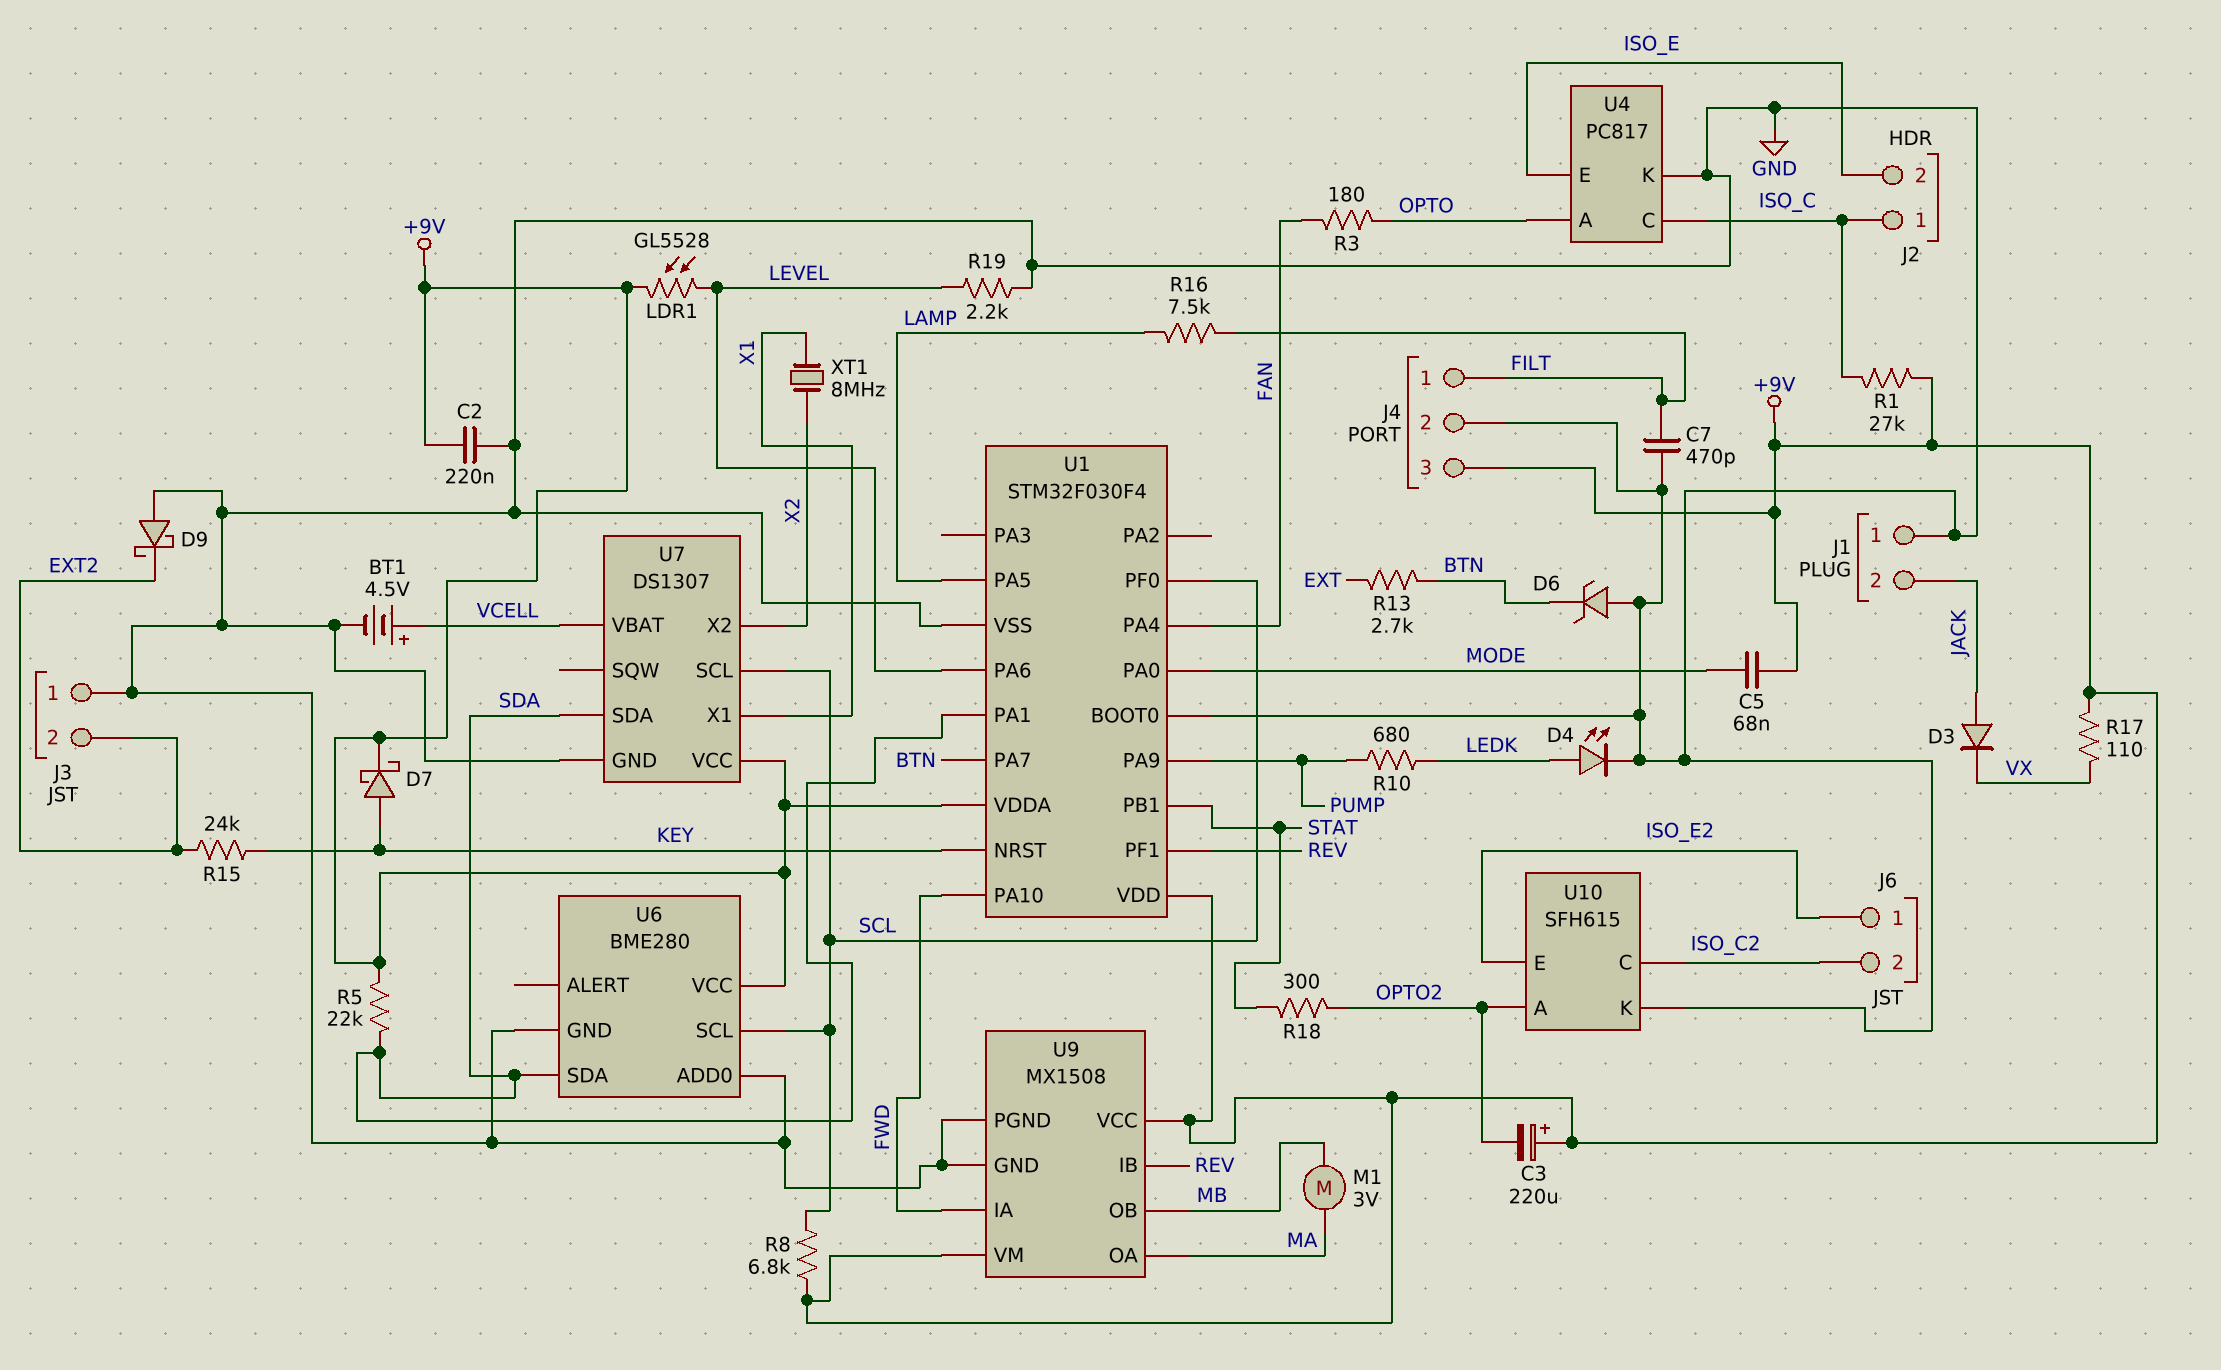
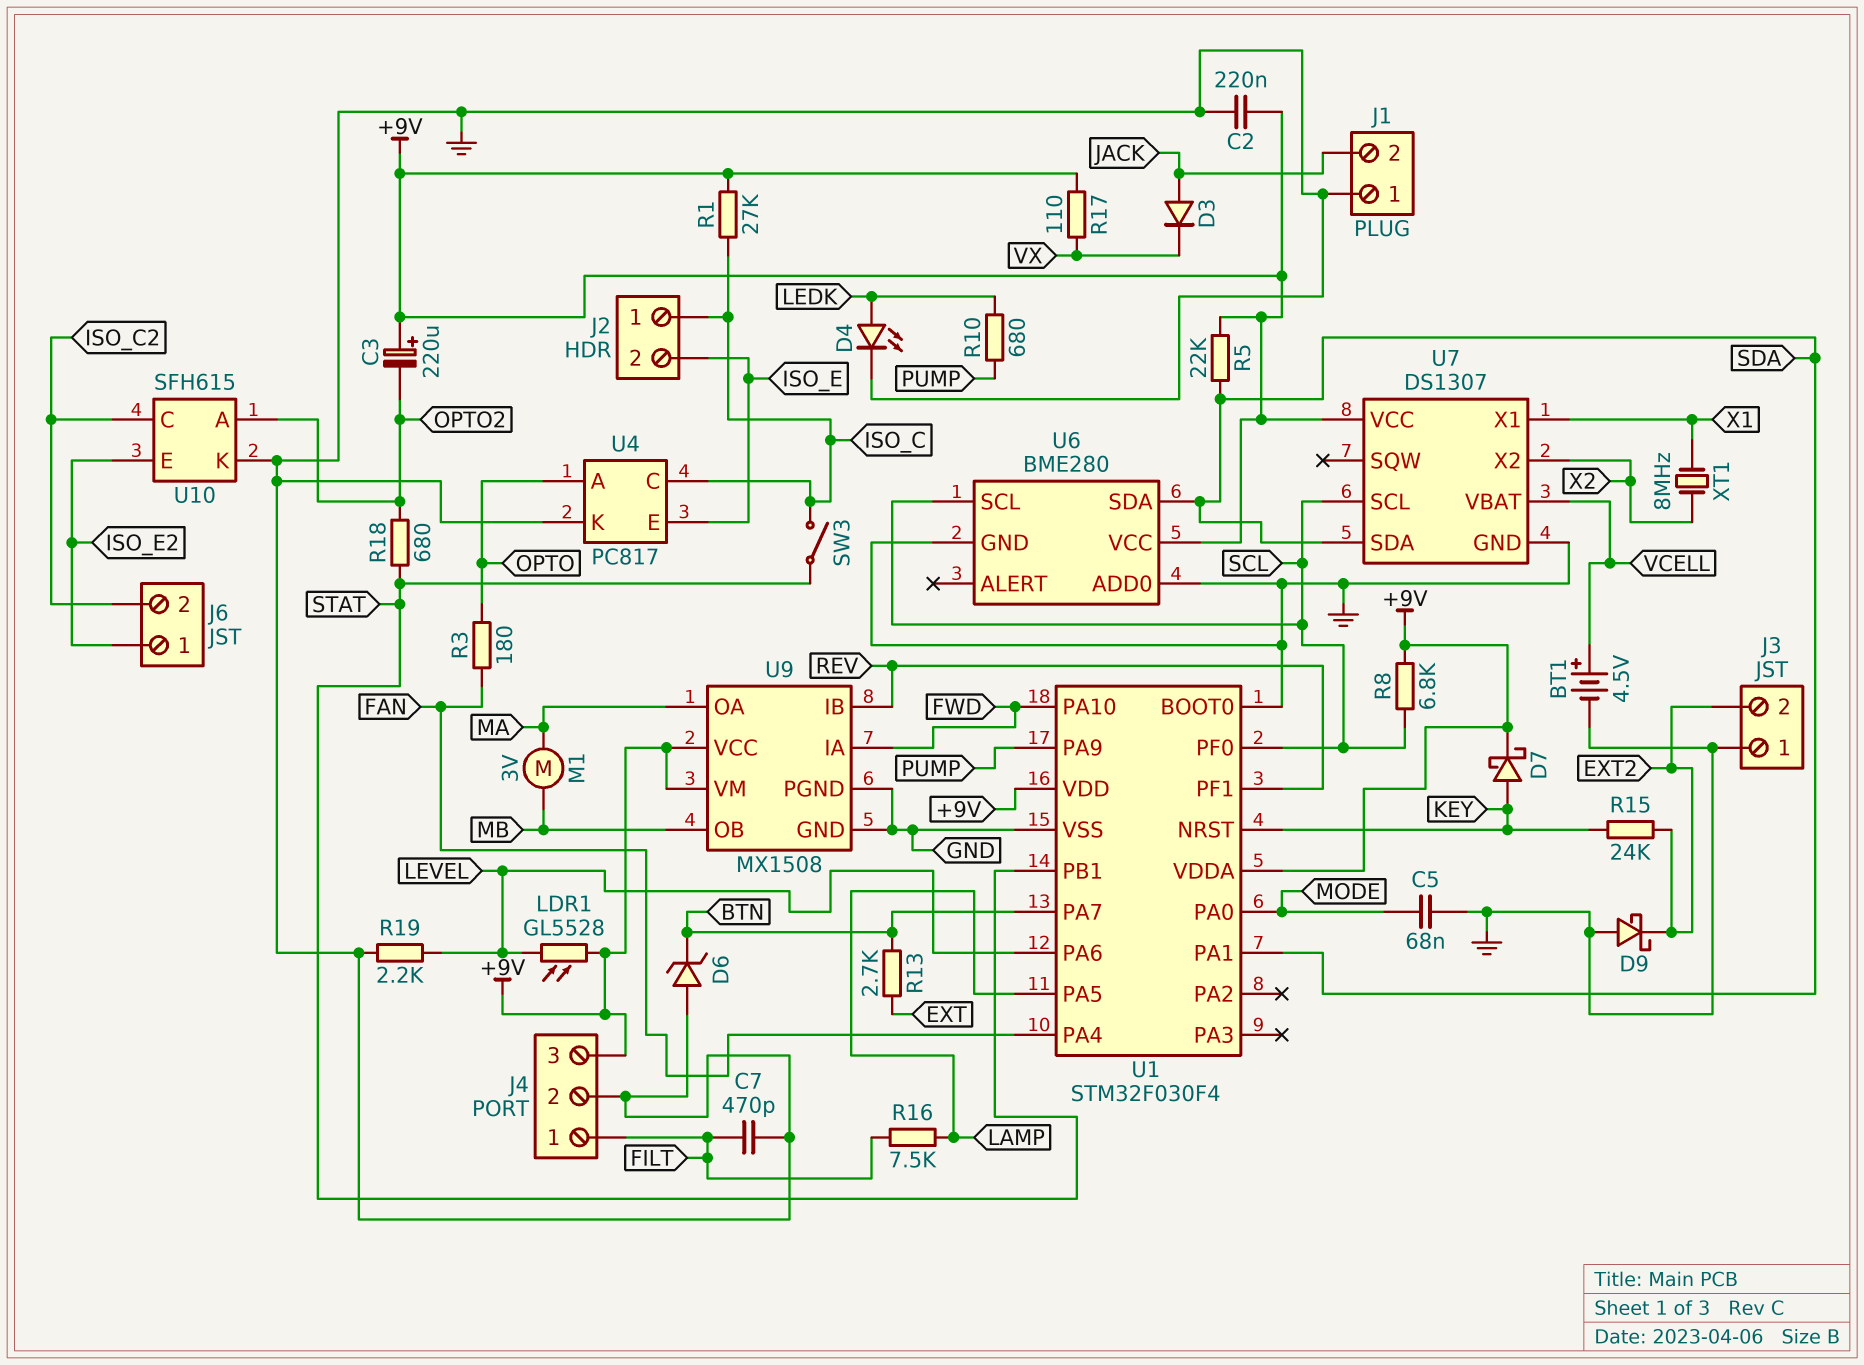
C5: 68nF (+9V, MODE) -> 68nF (GND, MODE)
R18: 300 (OPTO2, STAT) -> 680 (OPTO2, STAT)
SW3: none -> switch (ISO_C, STAT)

